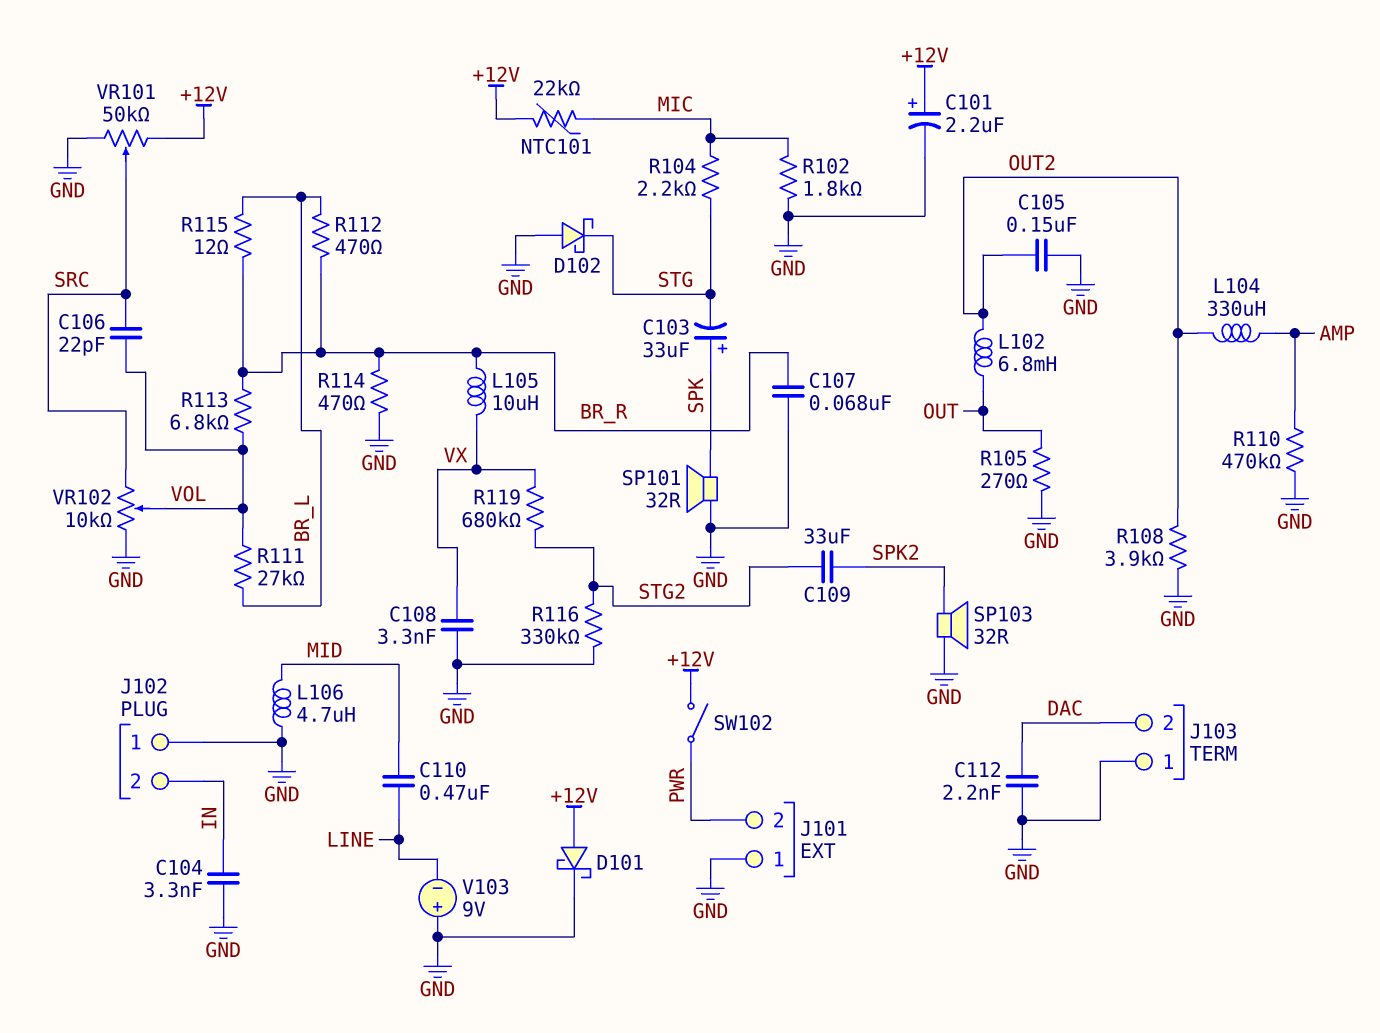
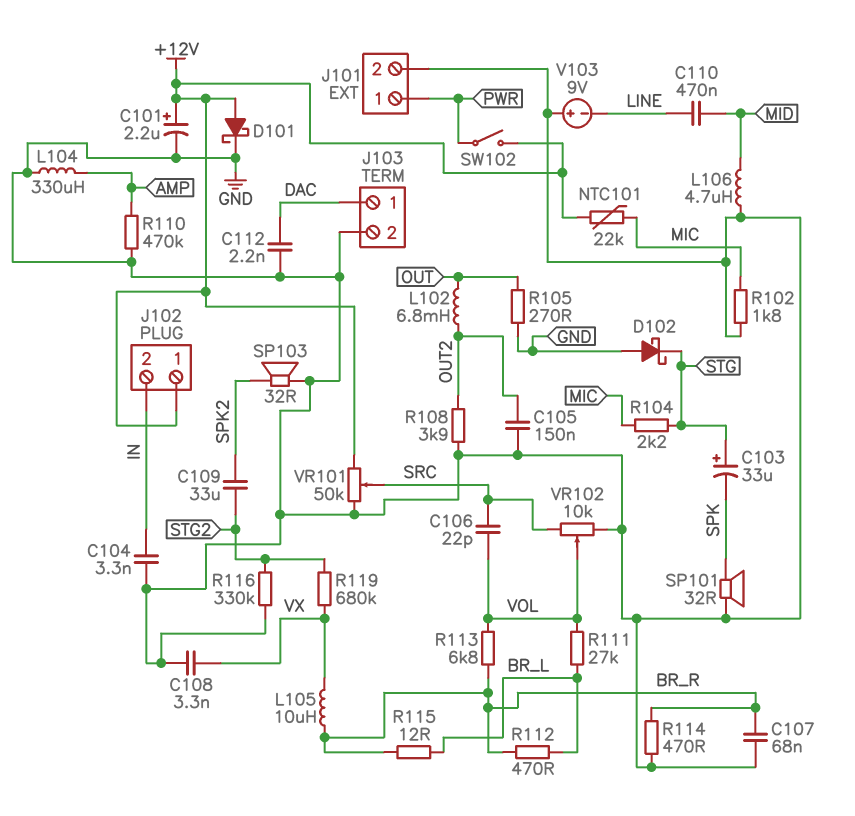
C103: 33uF (plus SPK, minus STG) -> 33uF (plus STG, minus SPK)
J101 pin 1: GND -> PWR
J101 pin 2: PWR -> GND
J102 pin 1: GND -> +12V
J103 pin 1: GND -> DAC
J103 pin 2: DAC -> GND
L104: 330uH (AMP, OUT2) -> 330uH (AMP, GND)

